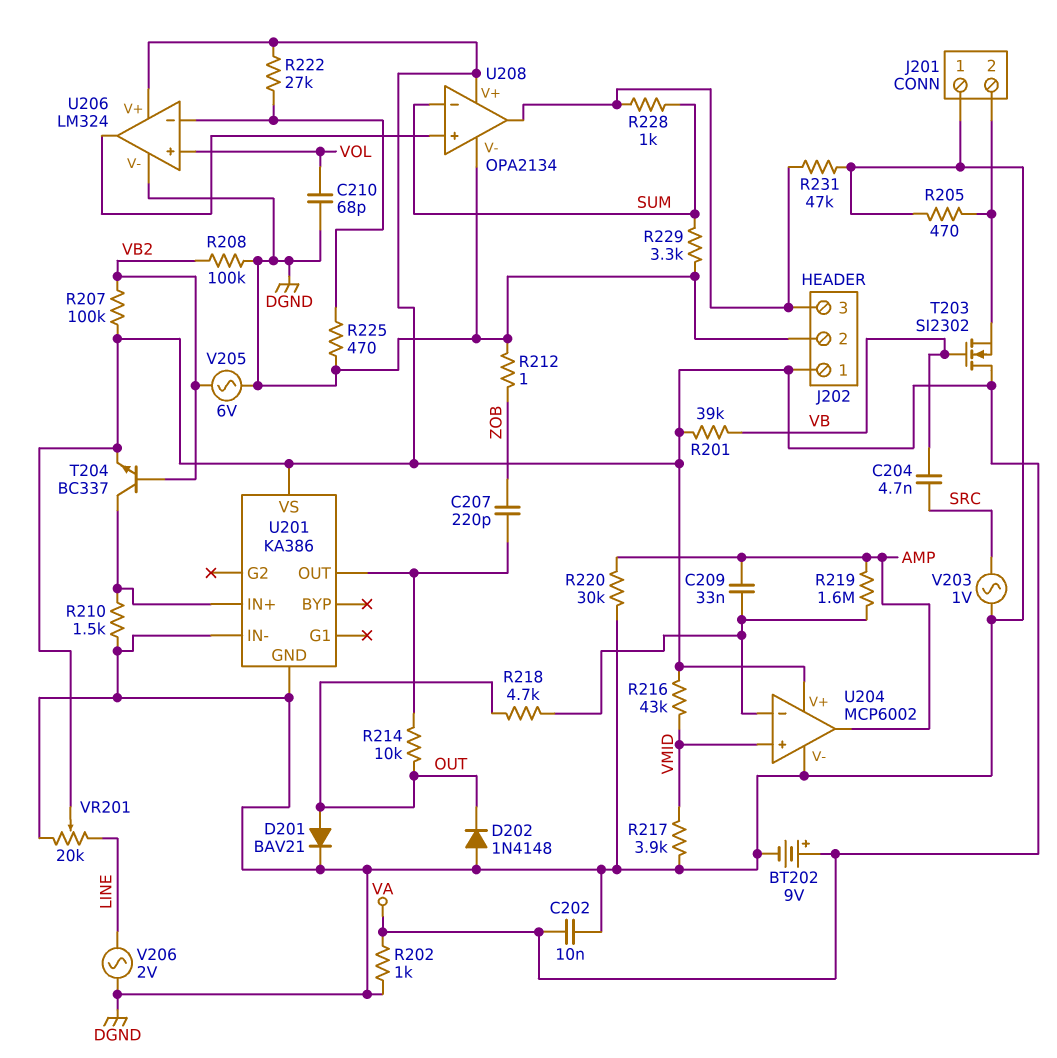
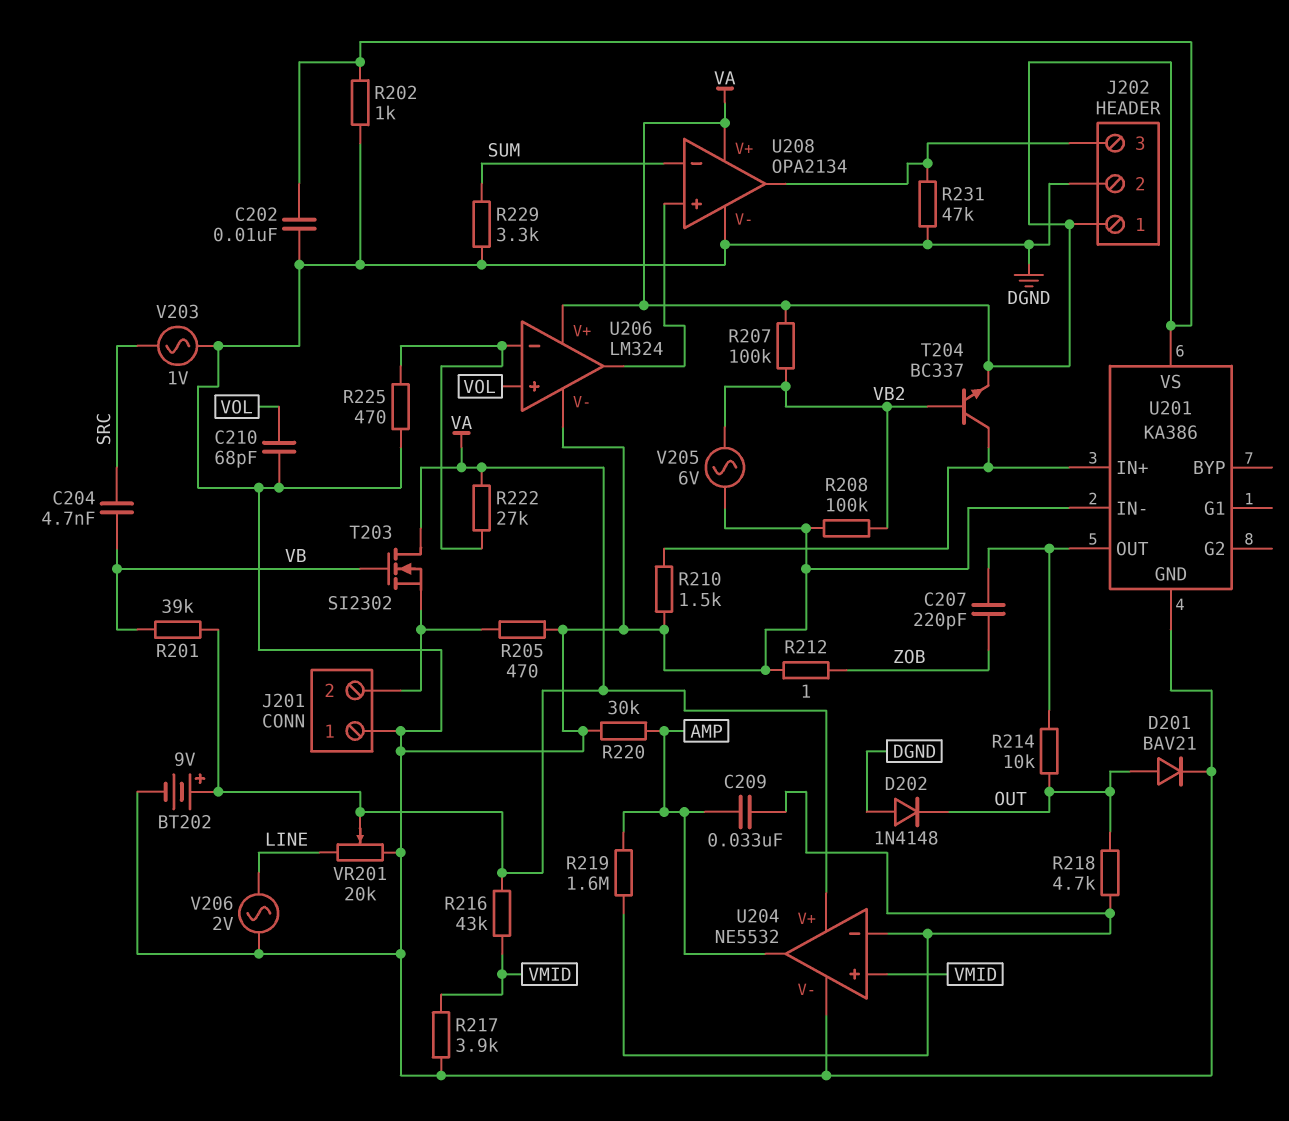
R228: 1k (J202/3, SUM) -> none
U204: MCP6002 -> NE5532

